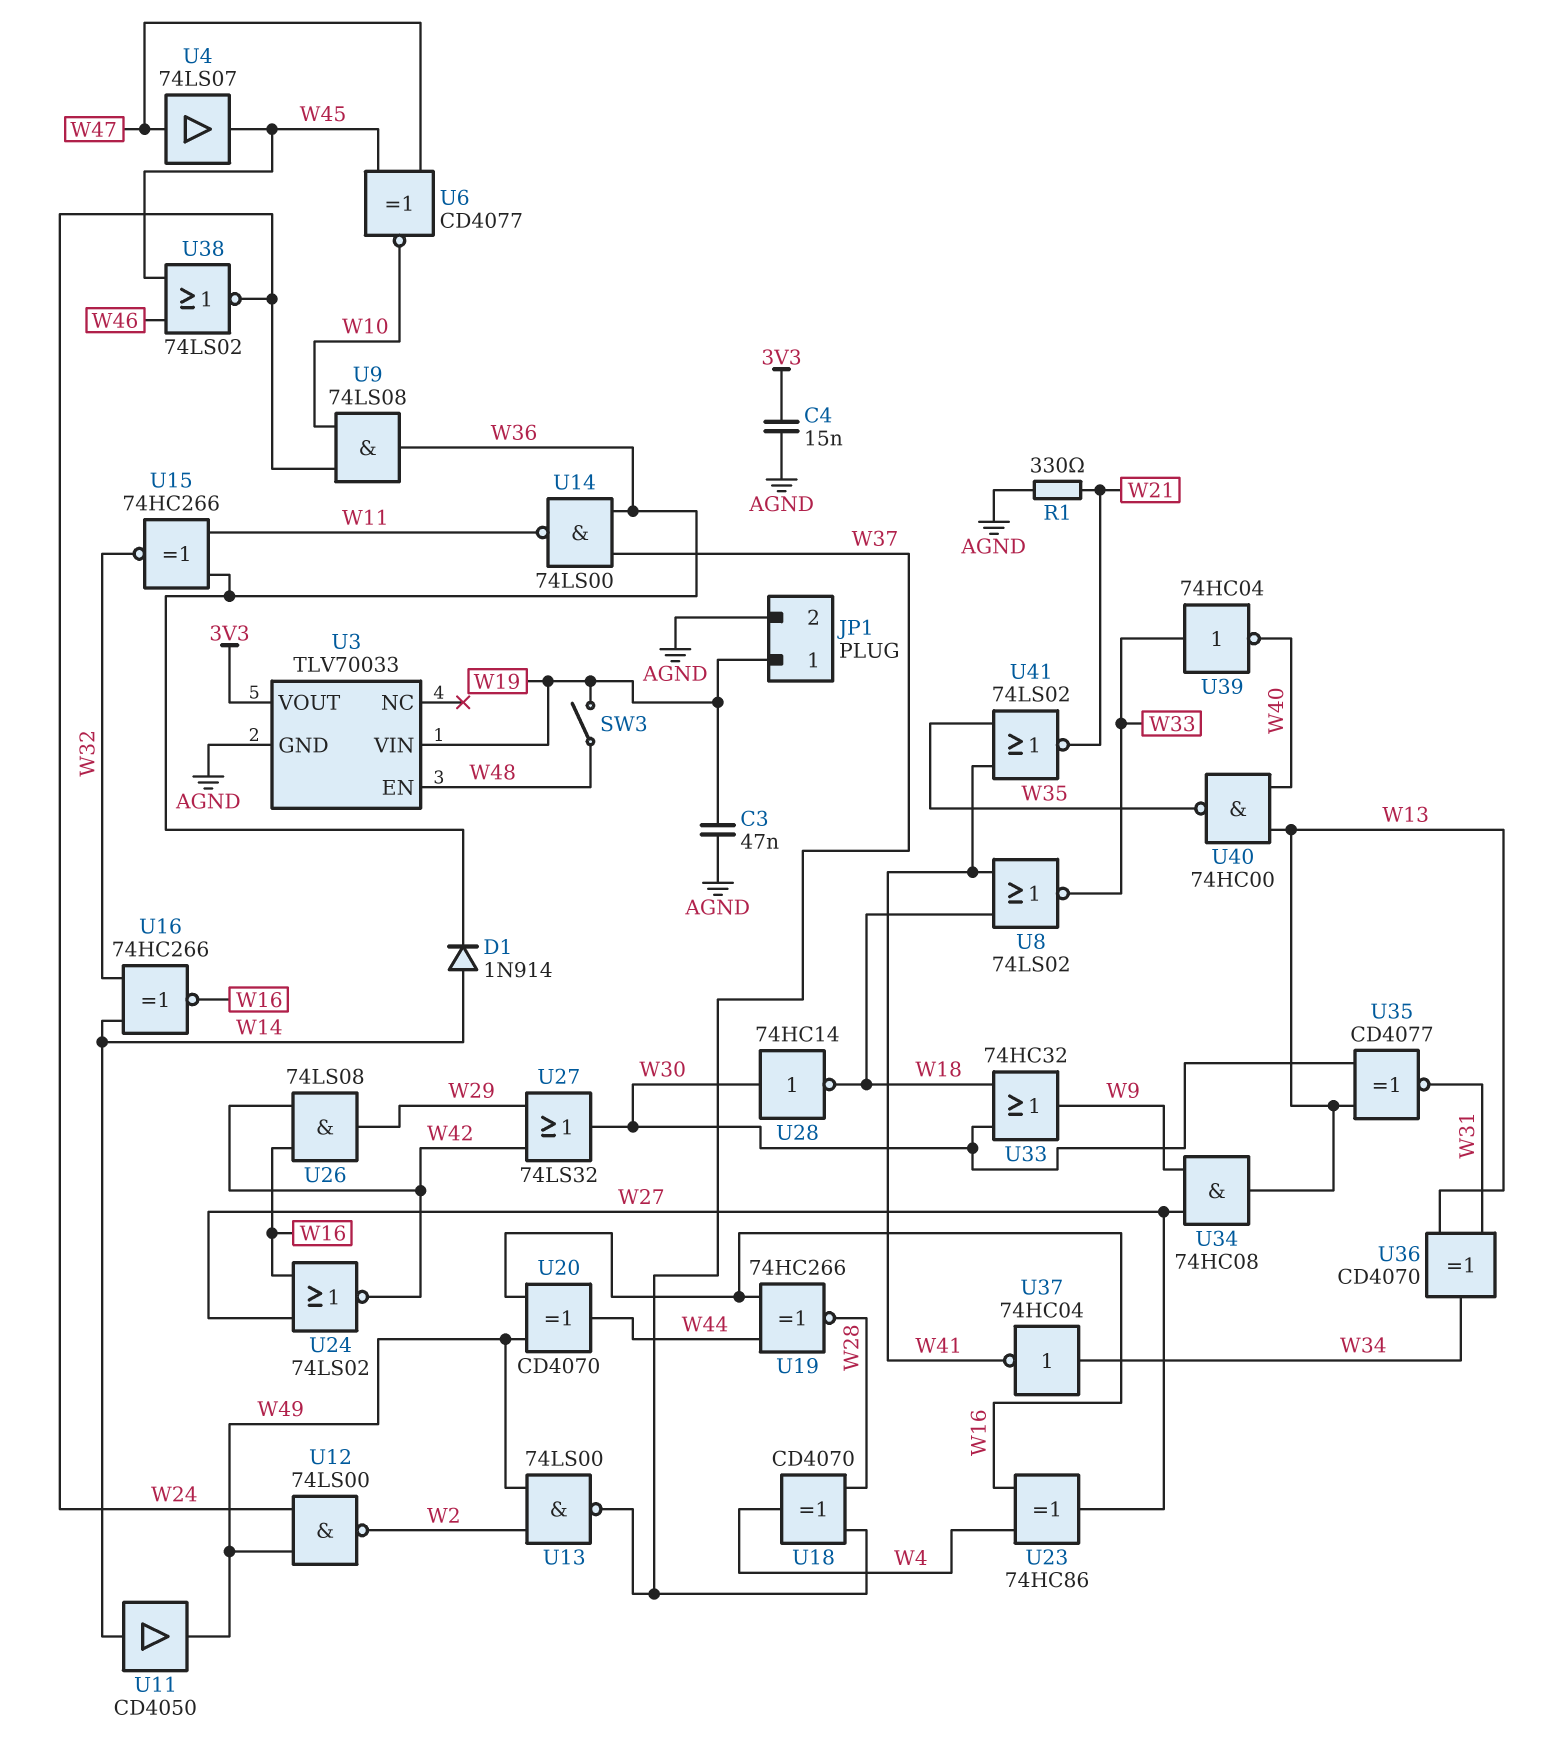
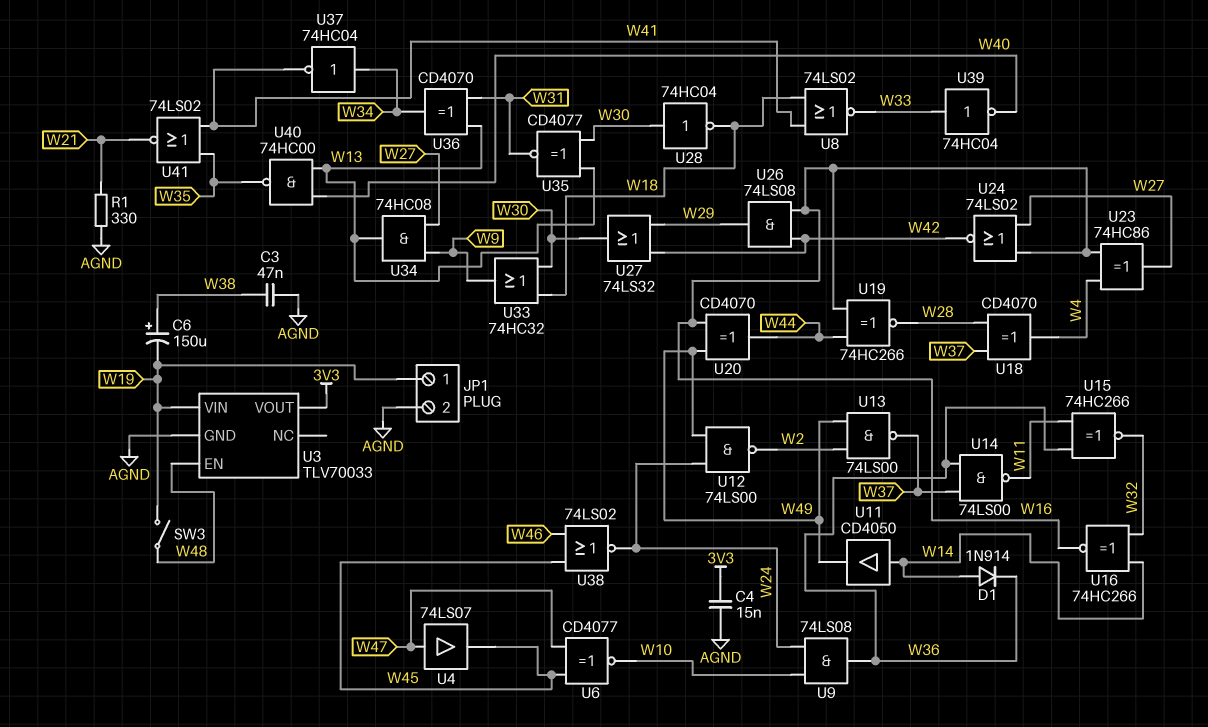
C3: 47nF (AGND, W19) -> 47nF (AGND, W38)
C6: none -> 150uF (plus W38, minus W19)
U28: NOT 74HC14 (in W30, out W18) -> NOT 74HC04 (in W30, out W18)

